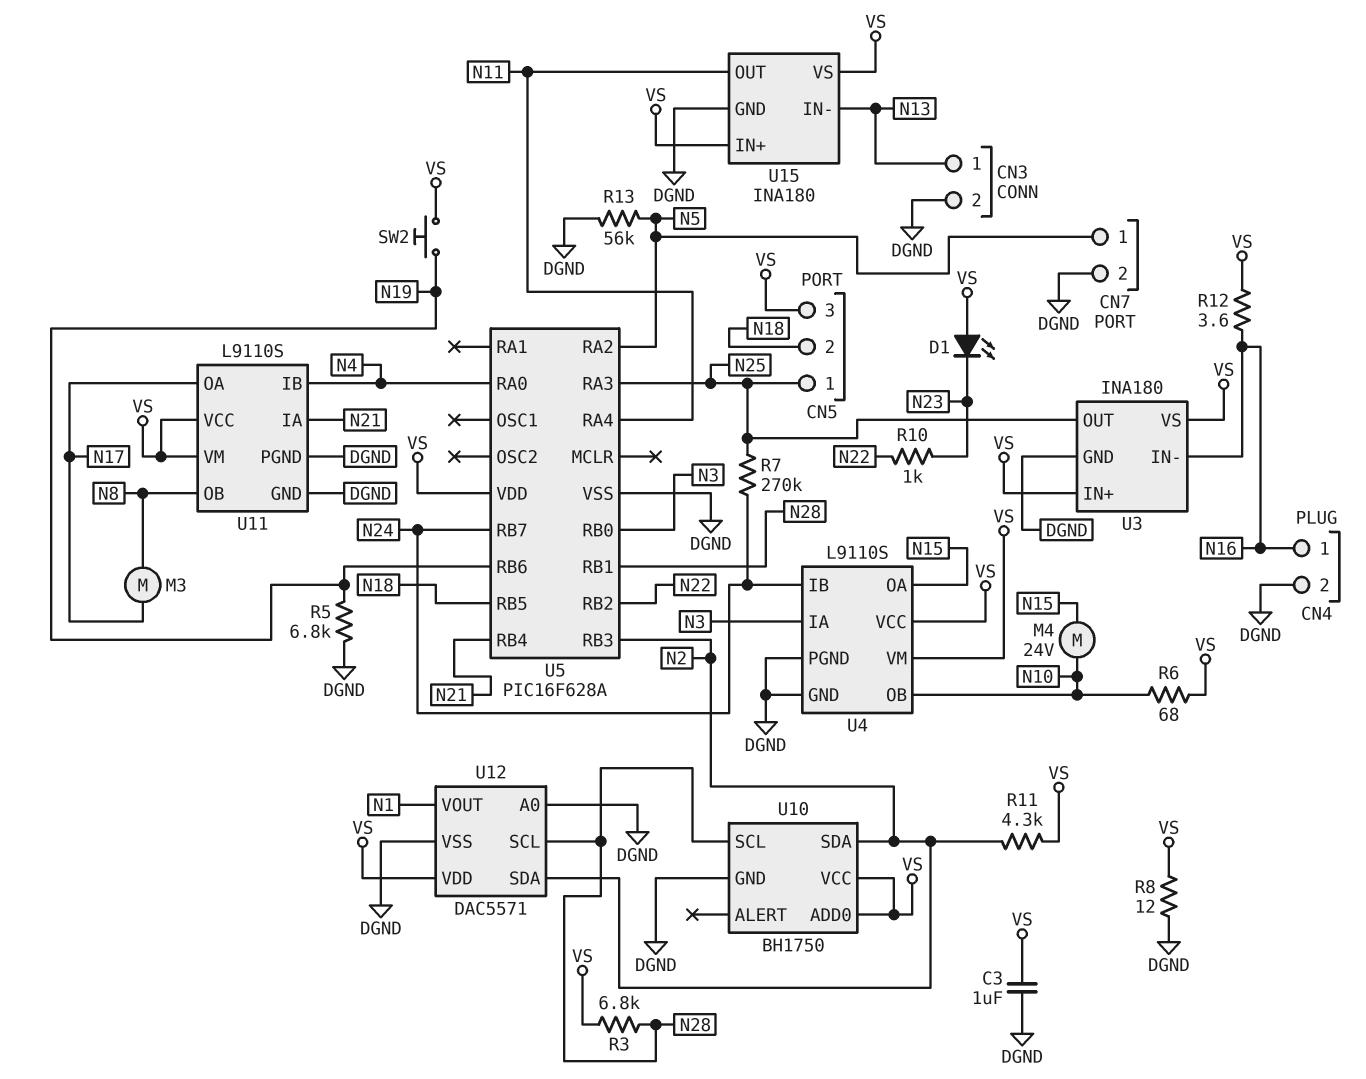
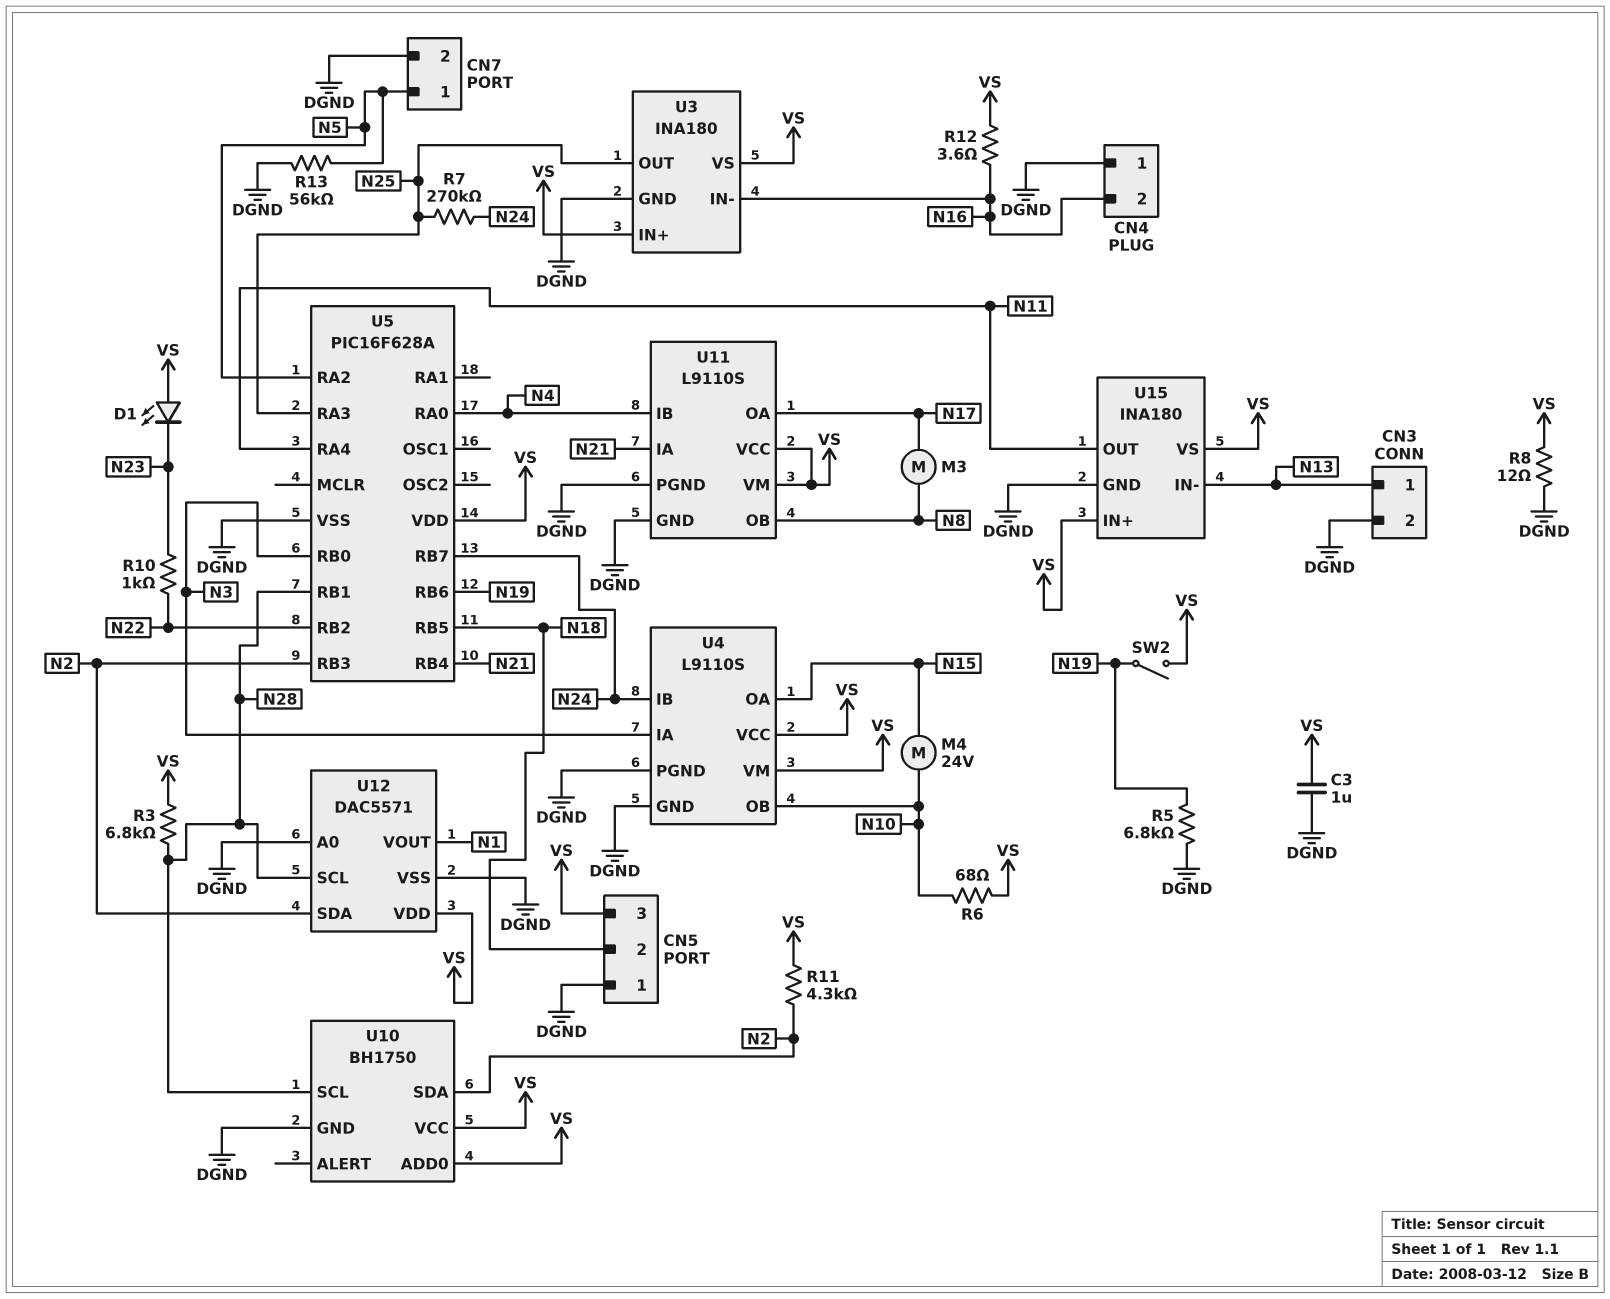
CN4 pin 1: N16 -> DGND
CN4 pin 2: DGND -> N16
CN5 pin 1: N25 -> DGND
SW2: button (N19, VS) -> switch (N19, VS)

